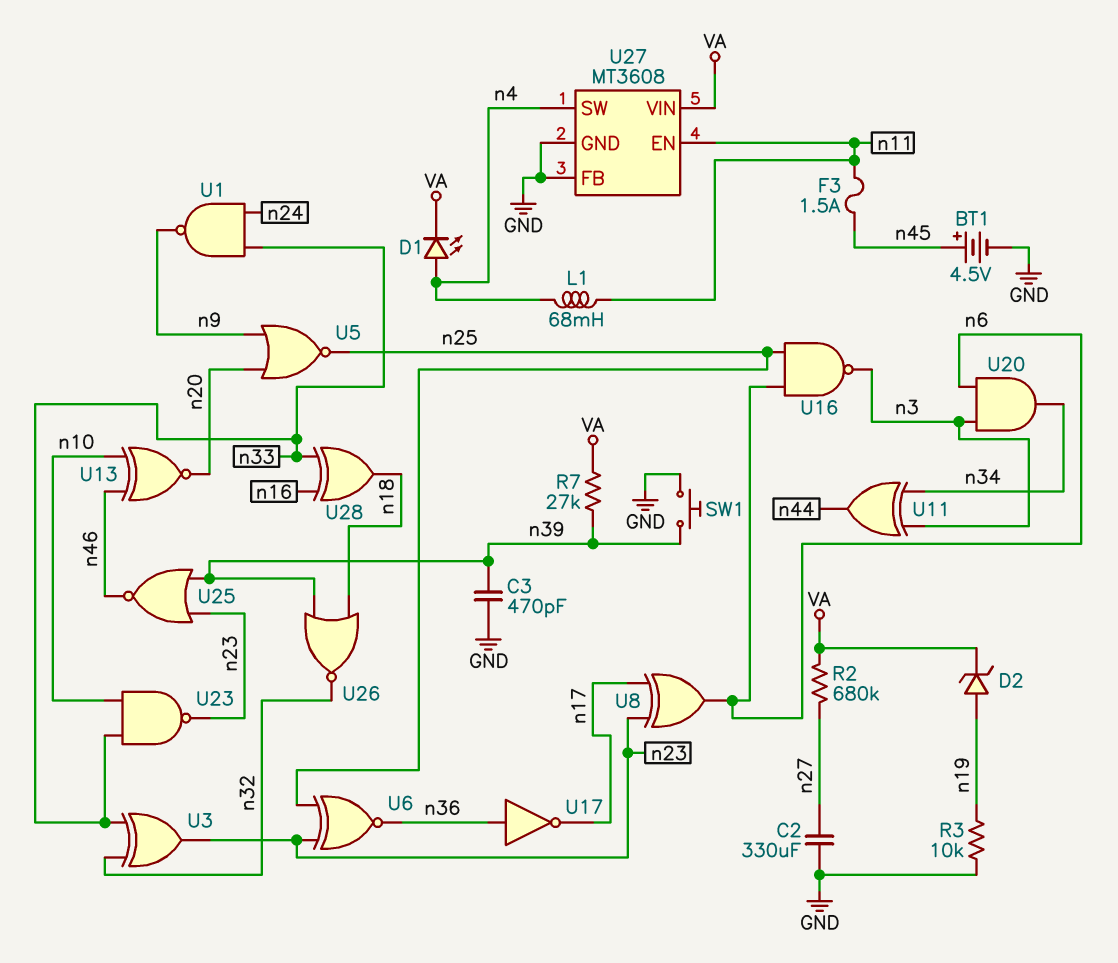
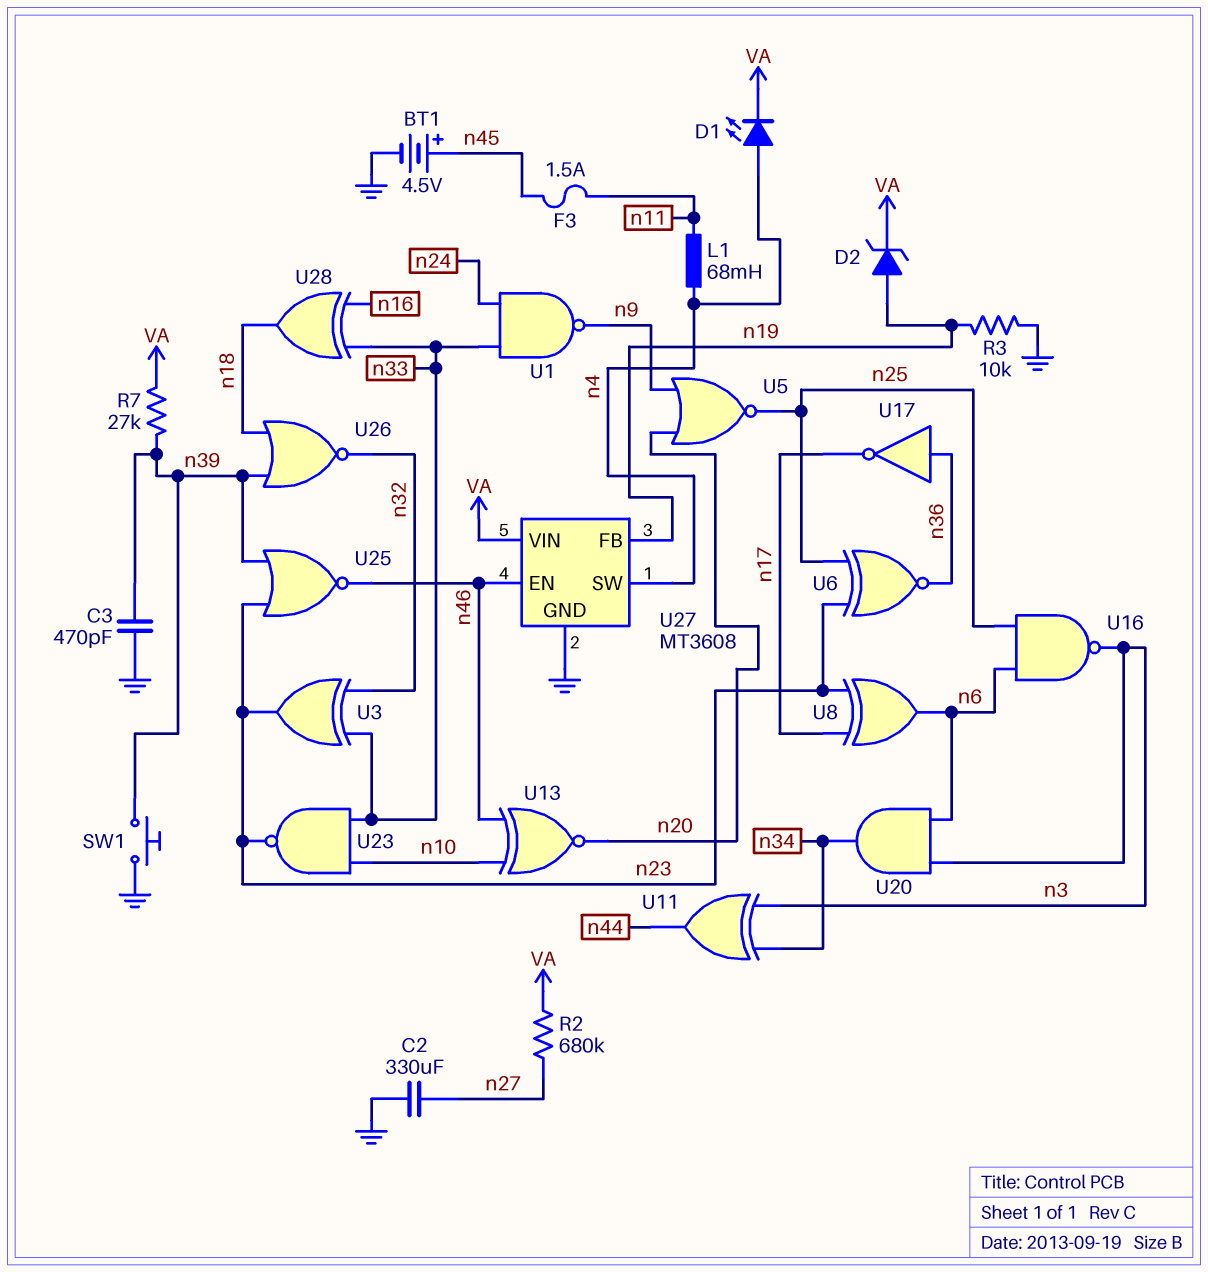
U27 pin EN: n11 -> n46
U27 pin FB: GND -> n19

